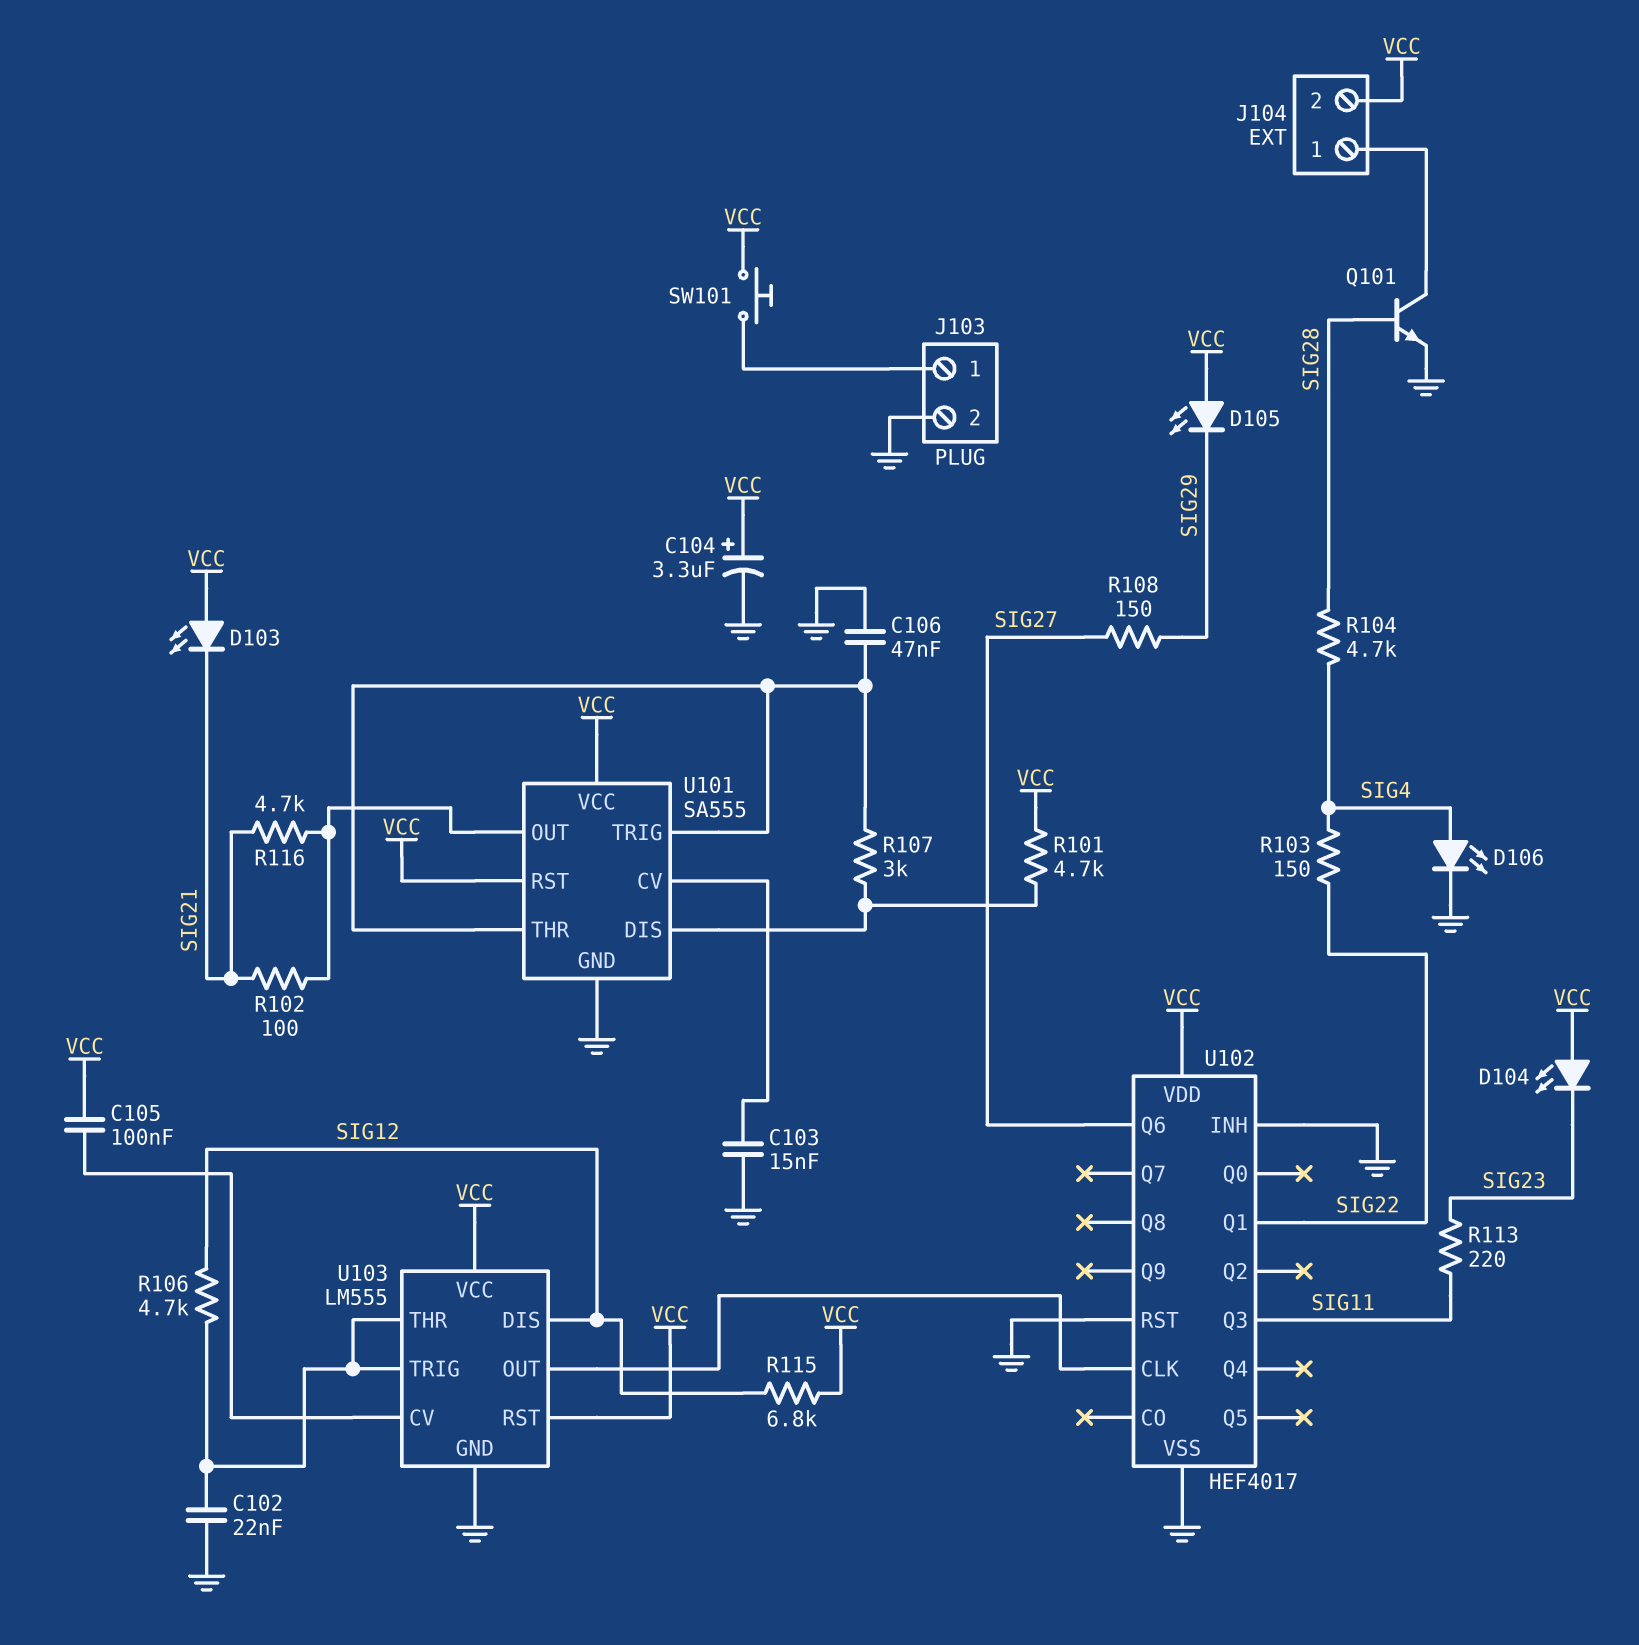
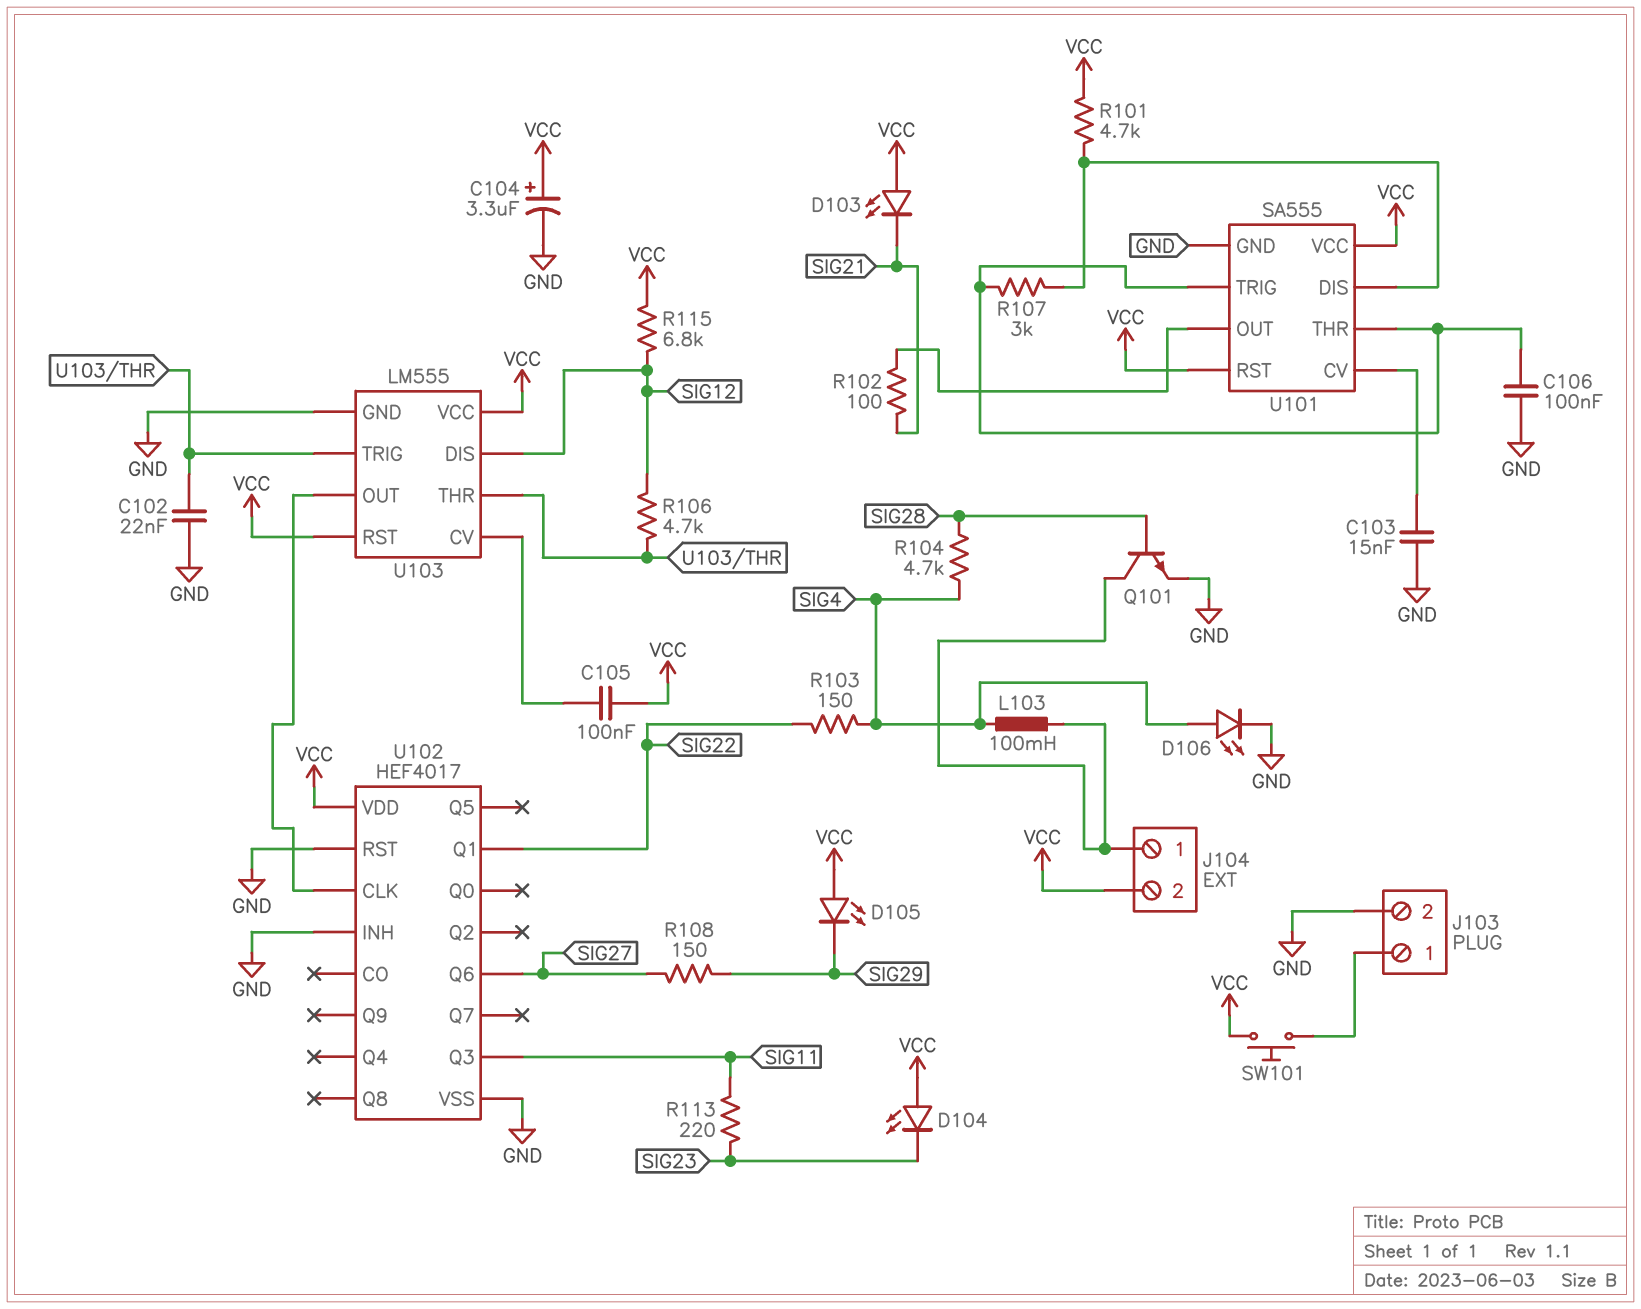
C106: 47nF (GND, U101/THR) -> 100nF (GND, U101/THR)
L103: none -> 100mH (J104/1, SIG4)
R116: 4.7k (SIG21, U101/OUT) -> none

